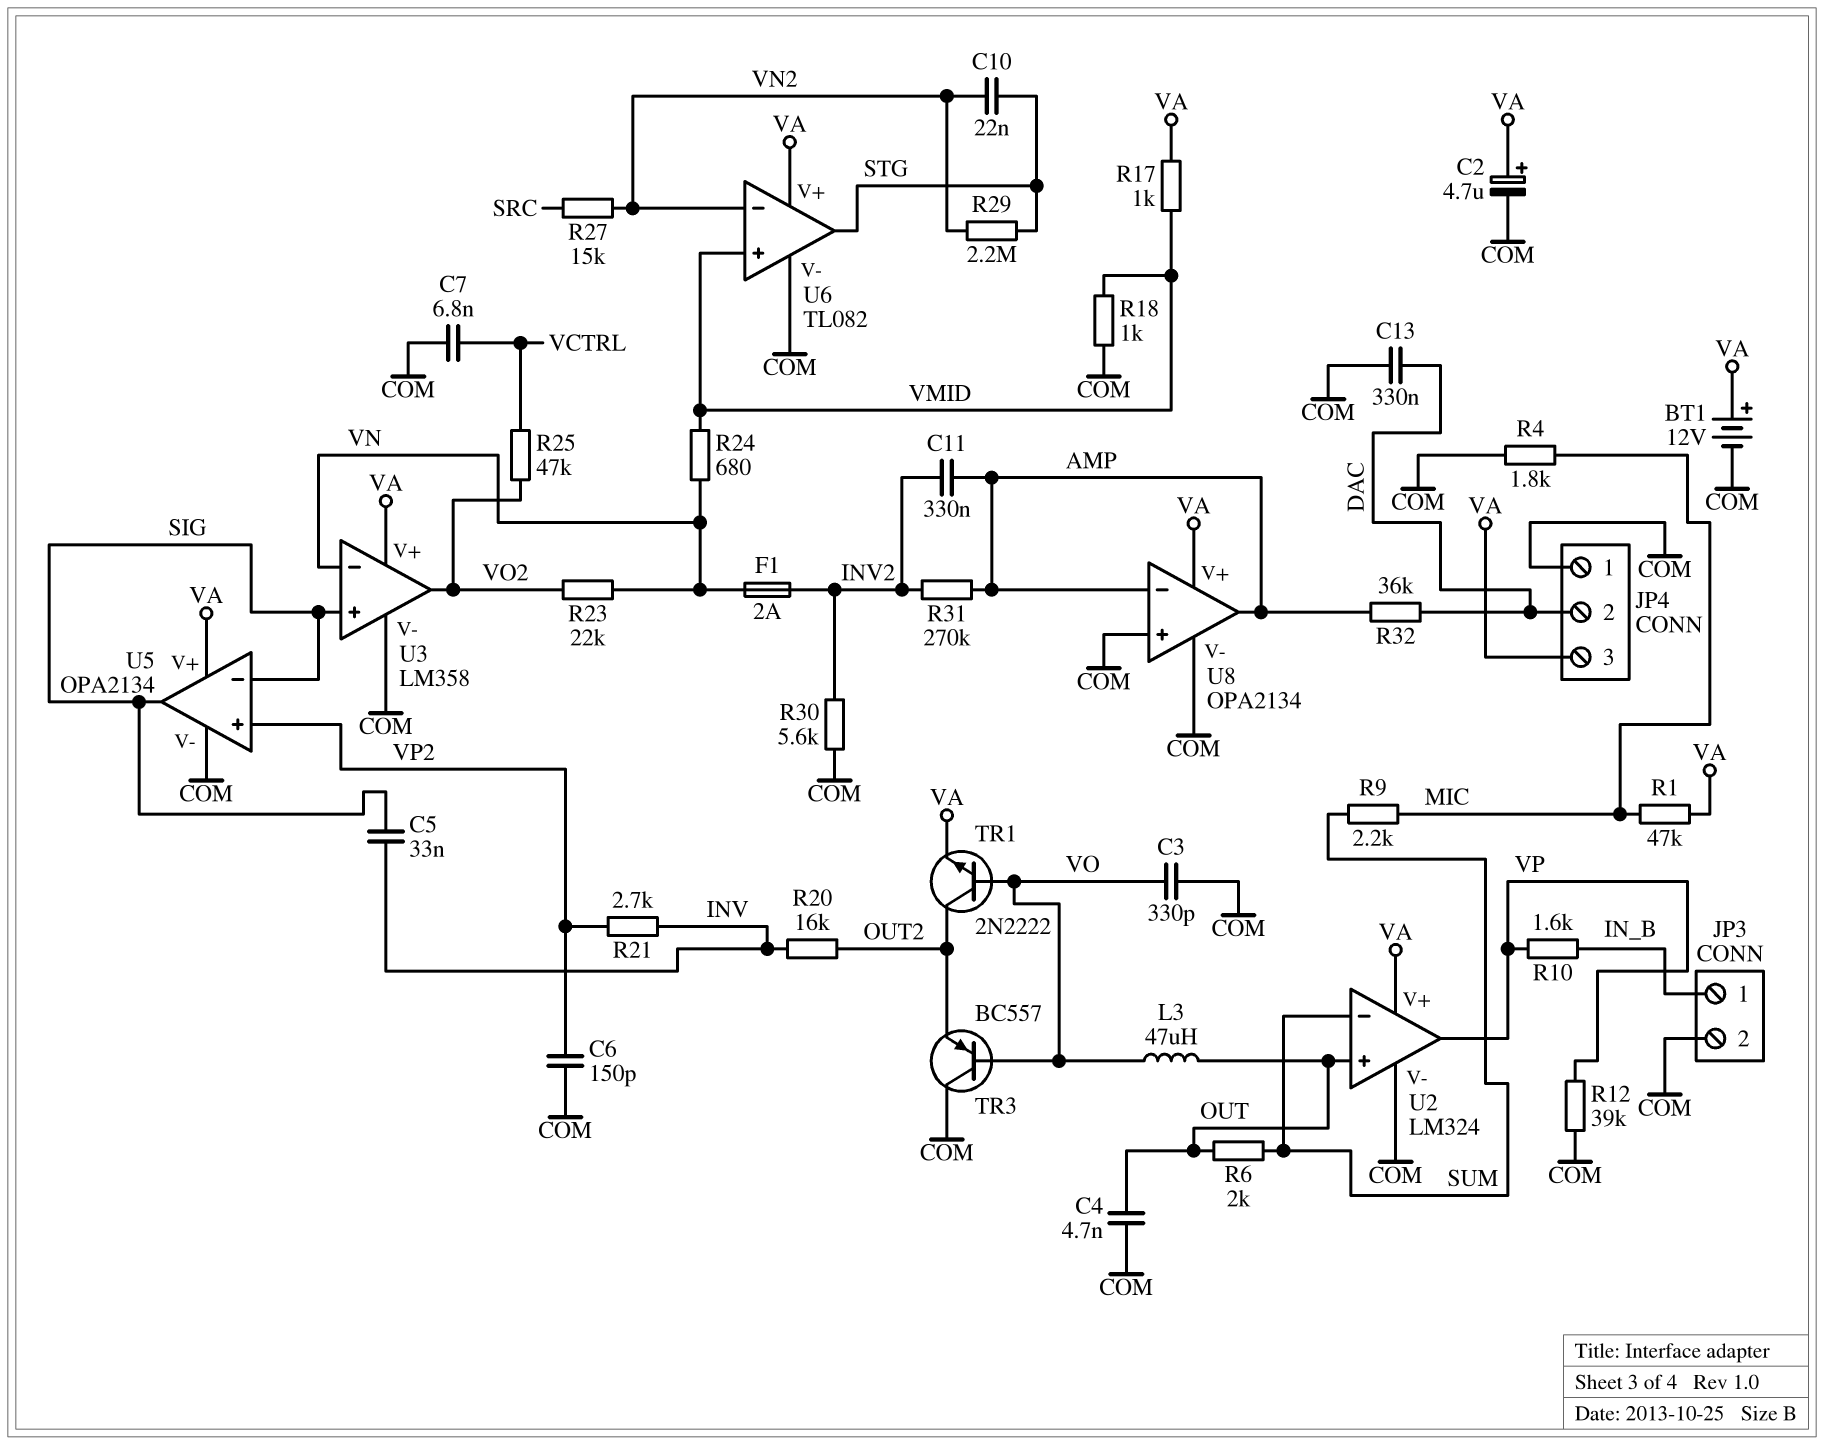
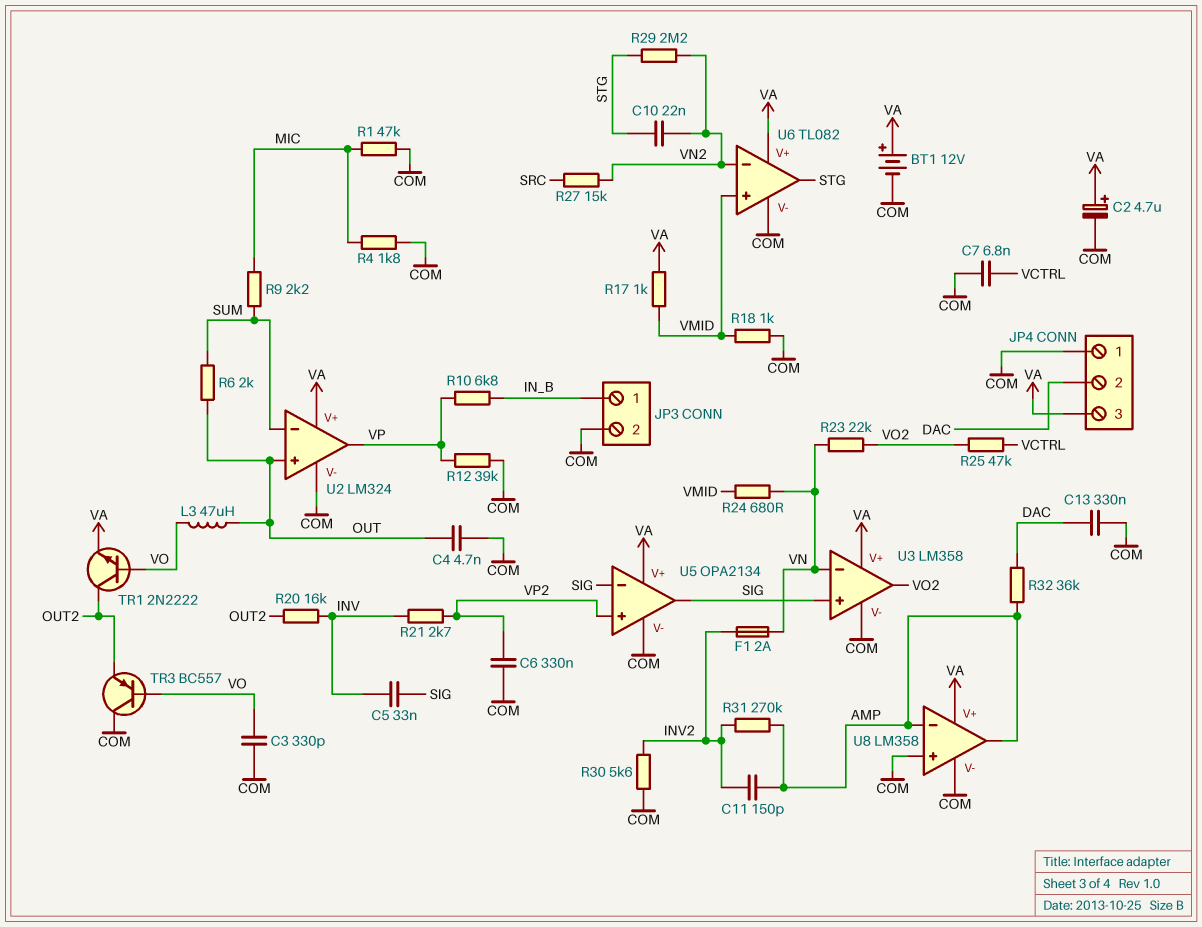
C6: 150pF (COM, VP2) -> 330nF (COM, VP2)
C11: 330nF (AMP, INV2) -> 150pF (AMP, INV2)
R1: 47k (MIC, VA) -> 47k (COM, MIC)
R10: 1.6k (IN_B, VP) -> 6.8k (IN_B, VP)
U8: OPA2134 -> LM358

